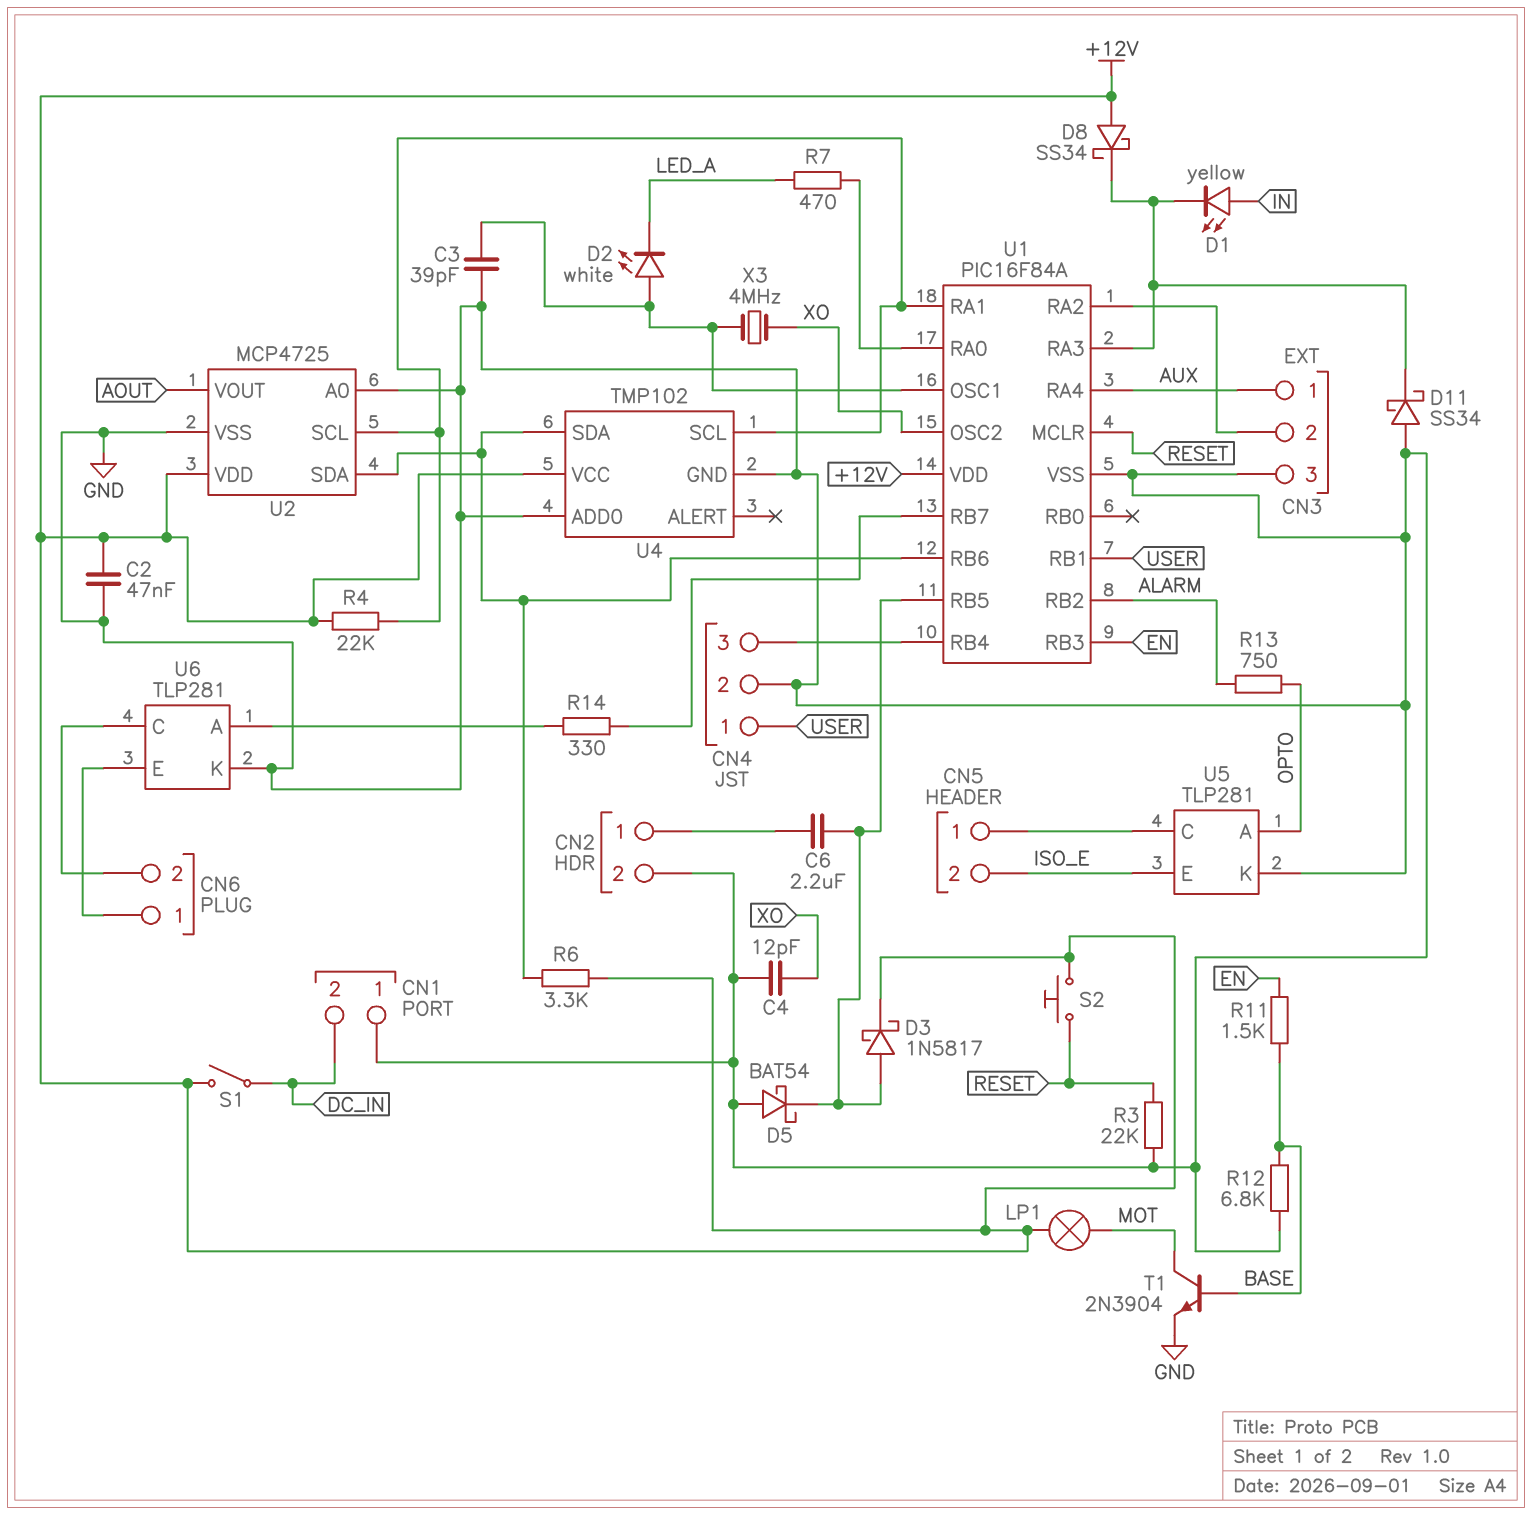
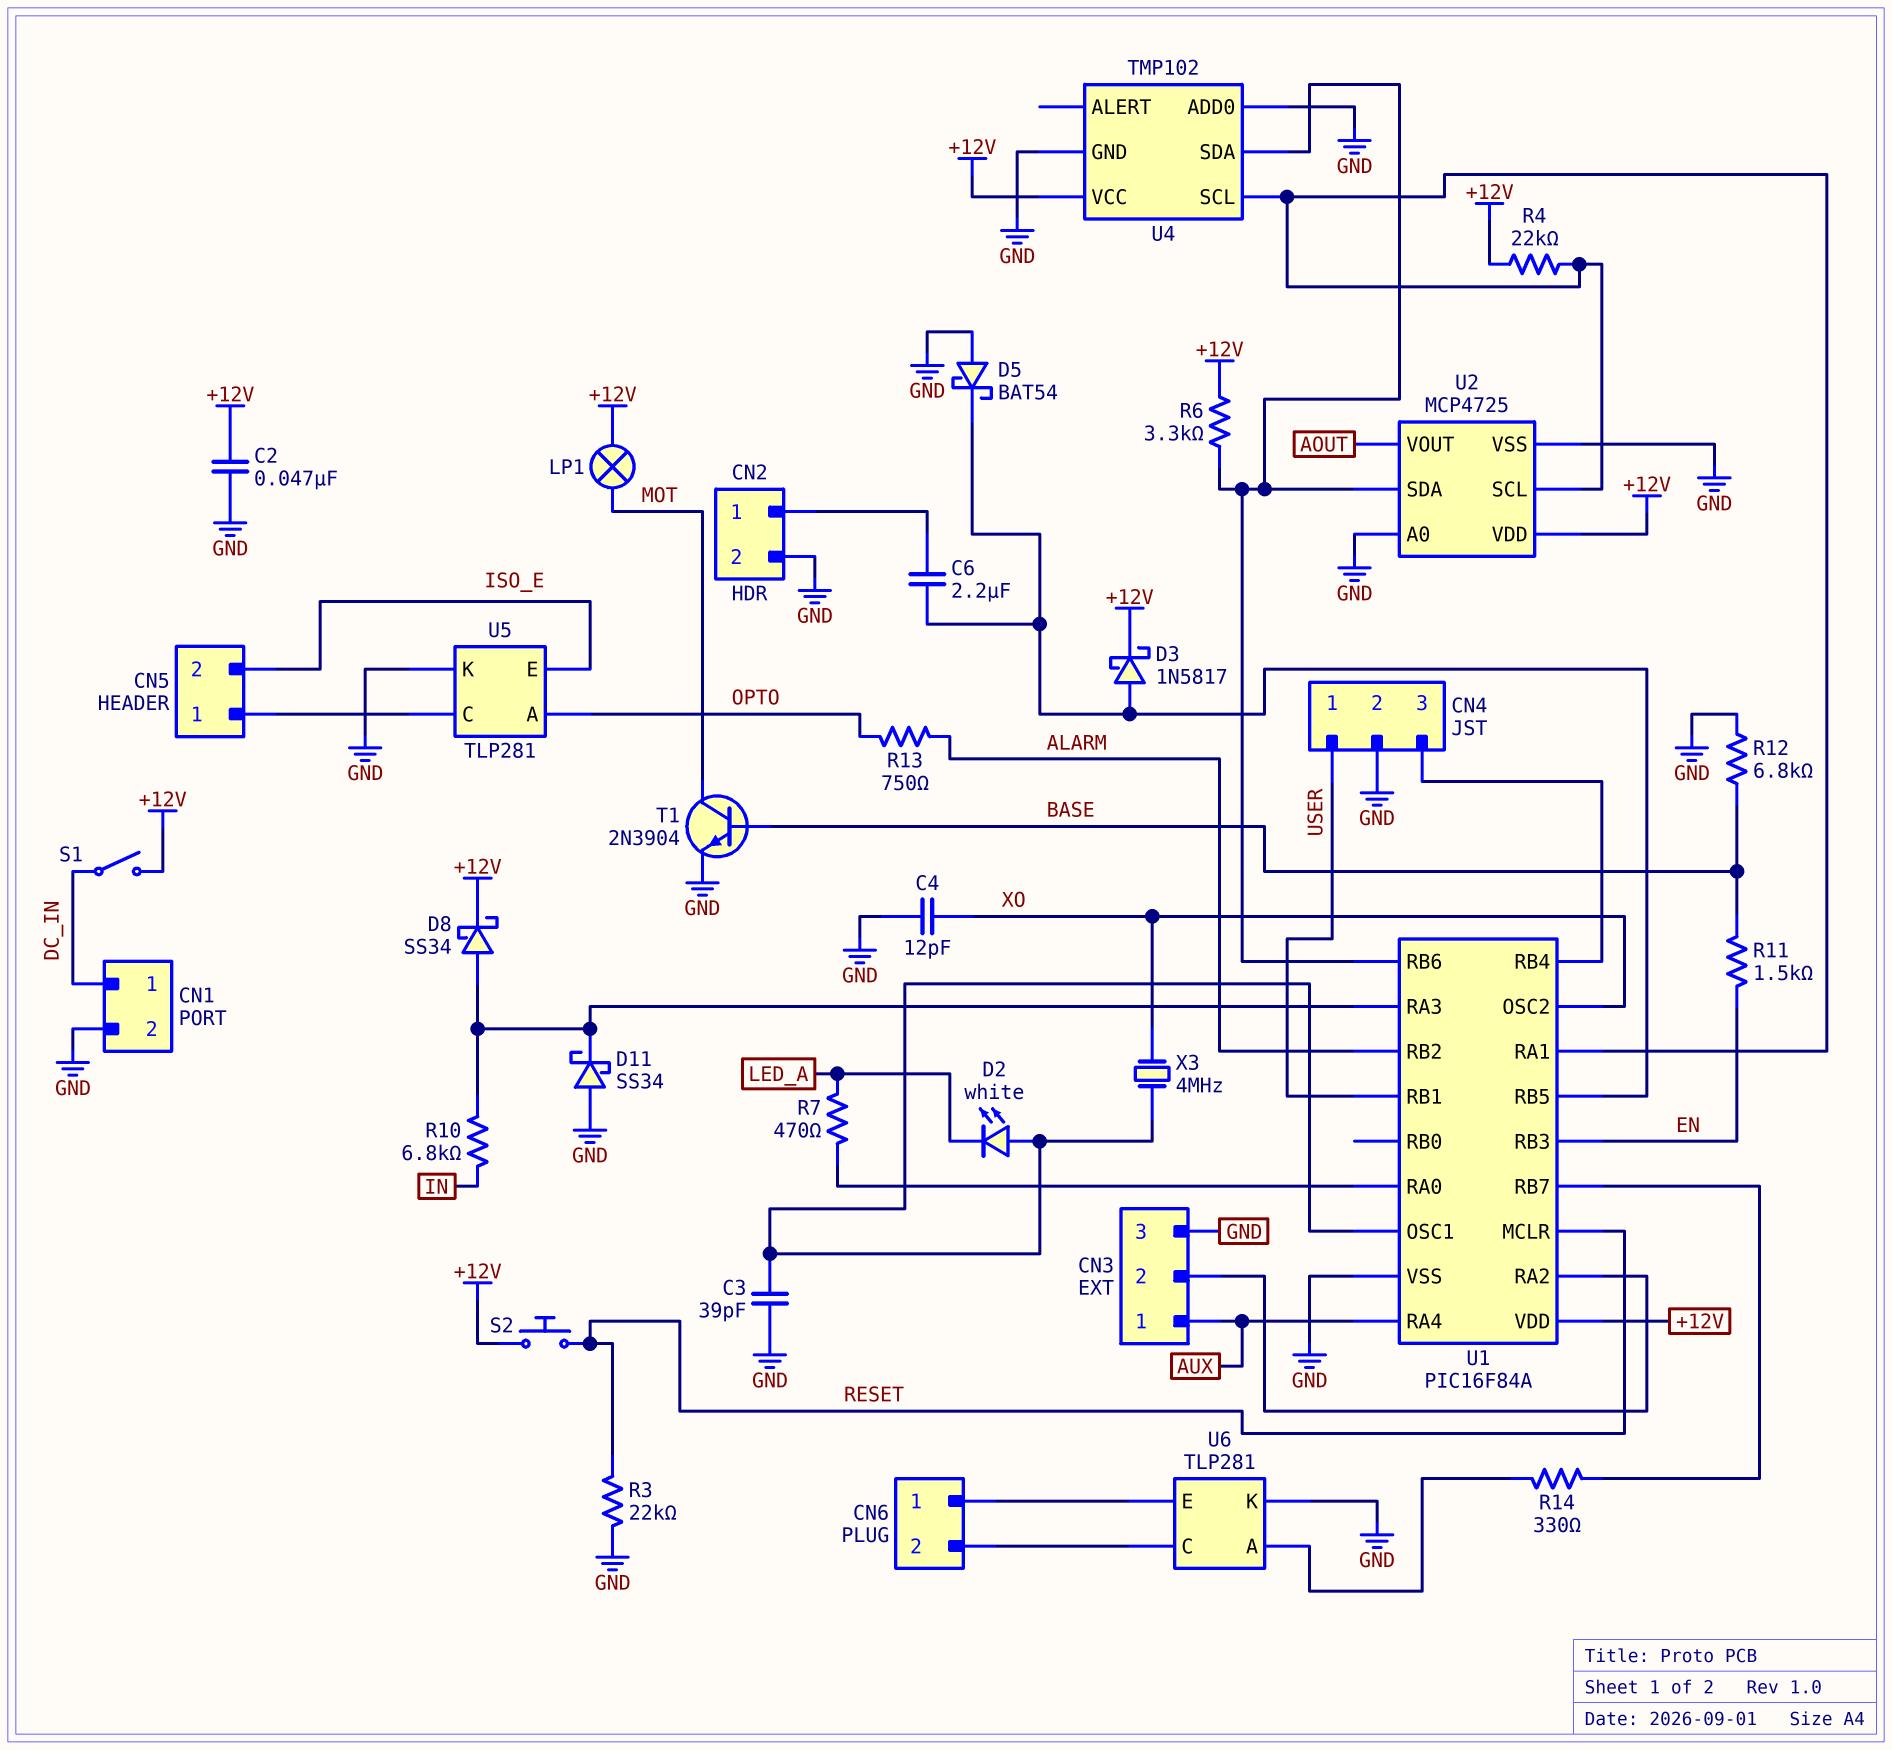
CN1 pin 1: GND -> DC_IN
CN1 pin 2: DC_IN -> GND
D1: LED yellow (A IN, K U1/RA3) -> none
D8: schottky SS34 (A +12V, K U1/RA3) -> schottky SS34 (A U1/RA3, K +12V)
R10: none -> 6.8k (IN, U1/RA3)

